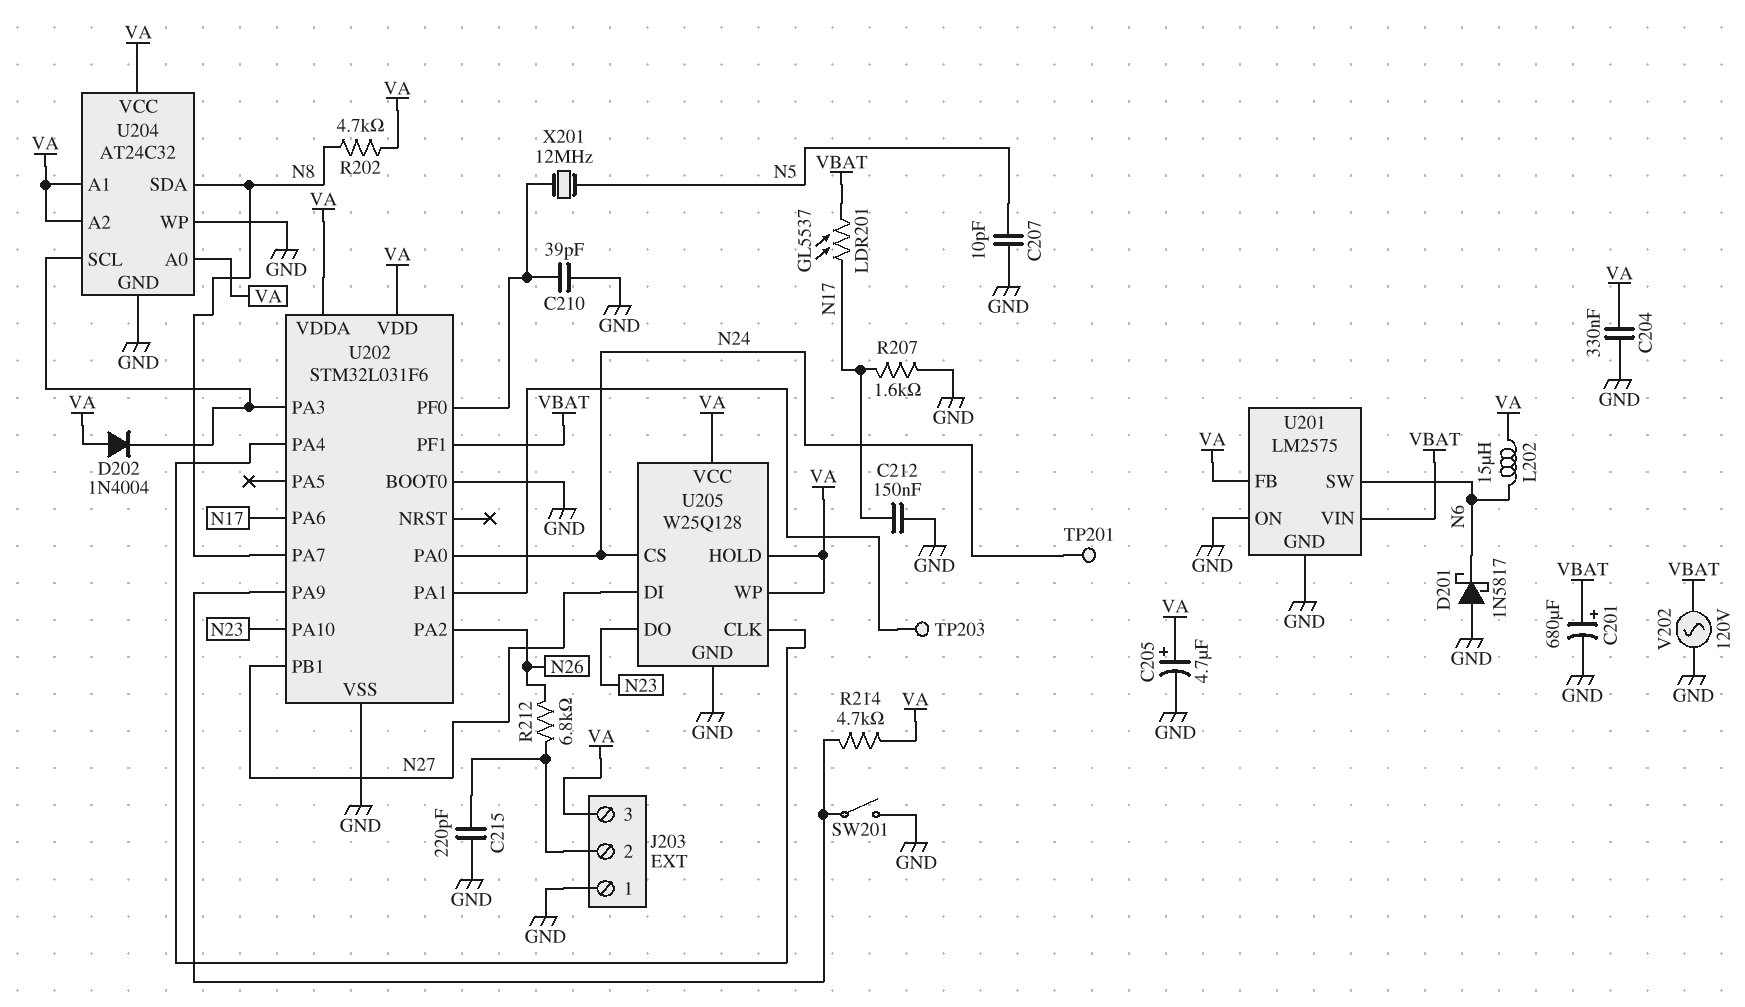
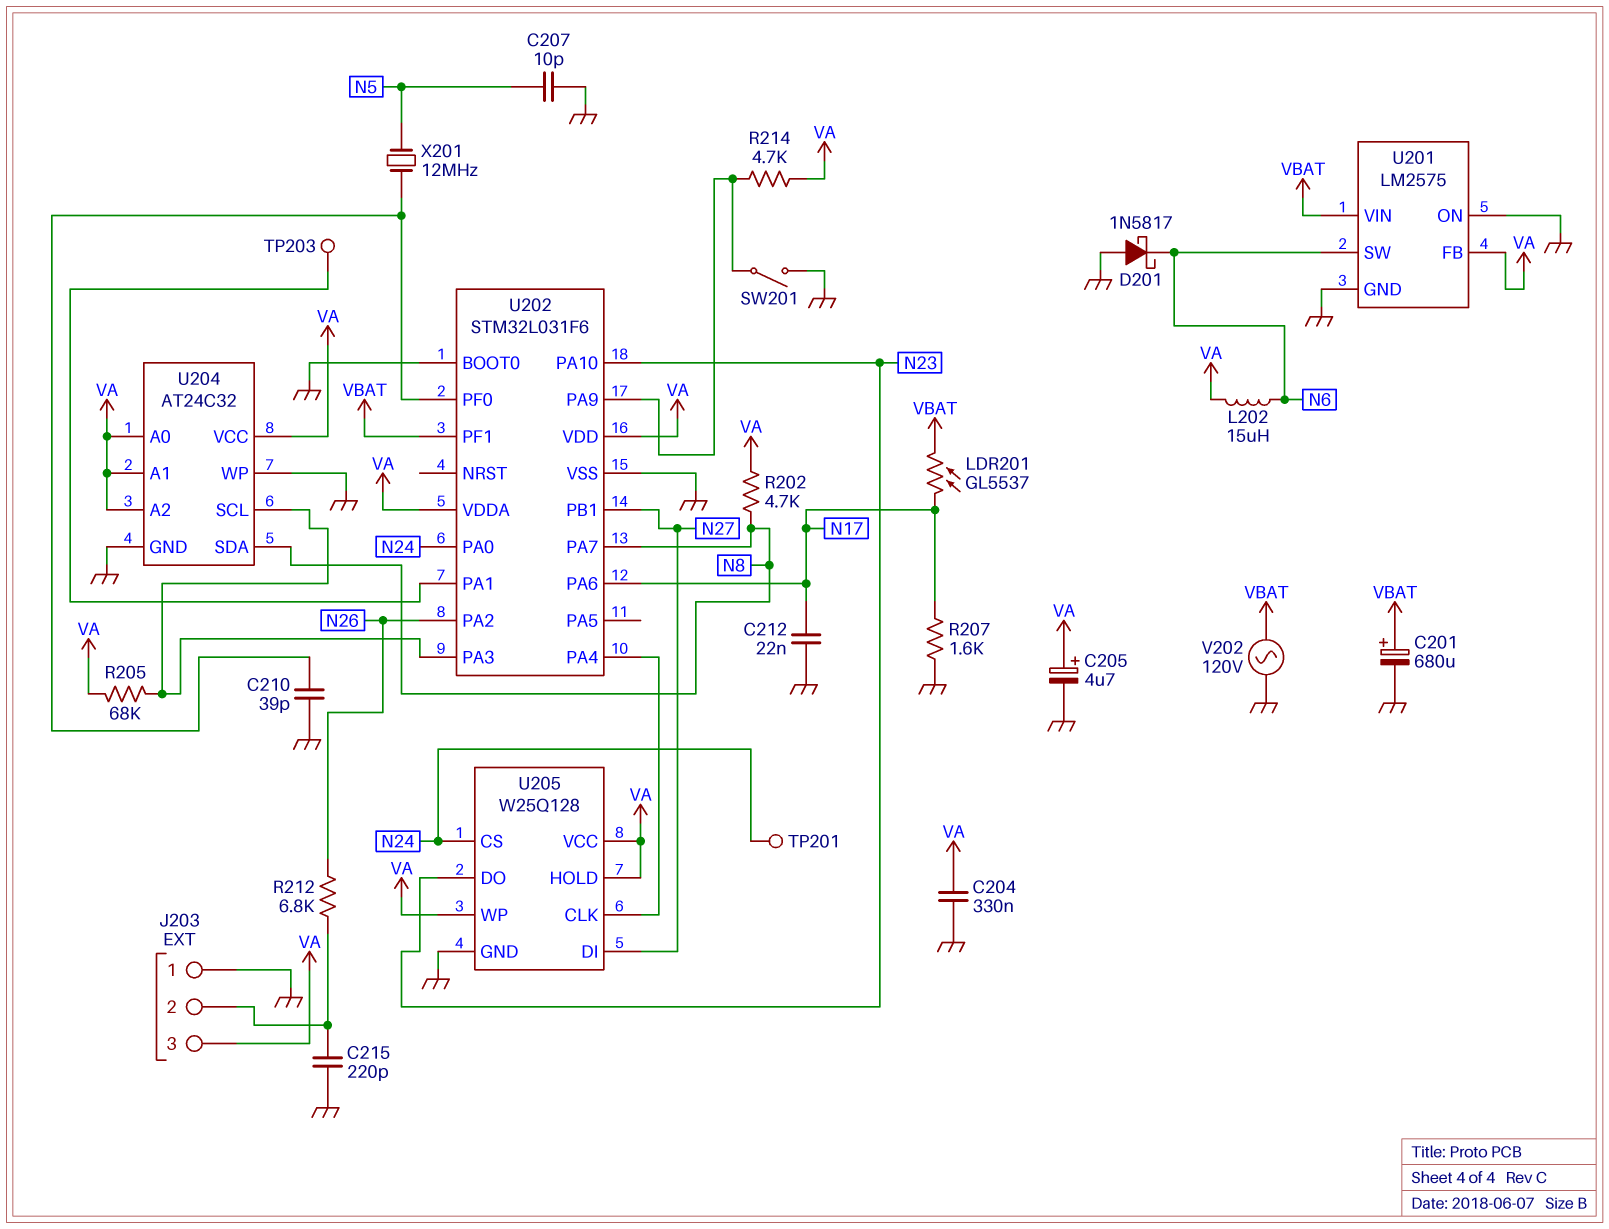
C212: 150nF (GND, N17) -> 22nF (GND, N17)
D202: diode 1N4004 (A VA, K U202/PA3) -> none
R205: none -> 68k (U202/PA3, VA)

